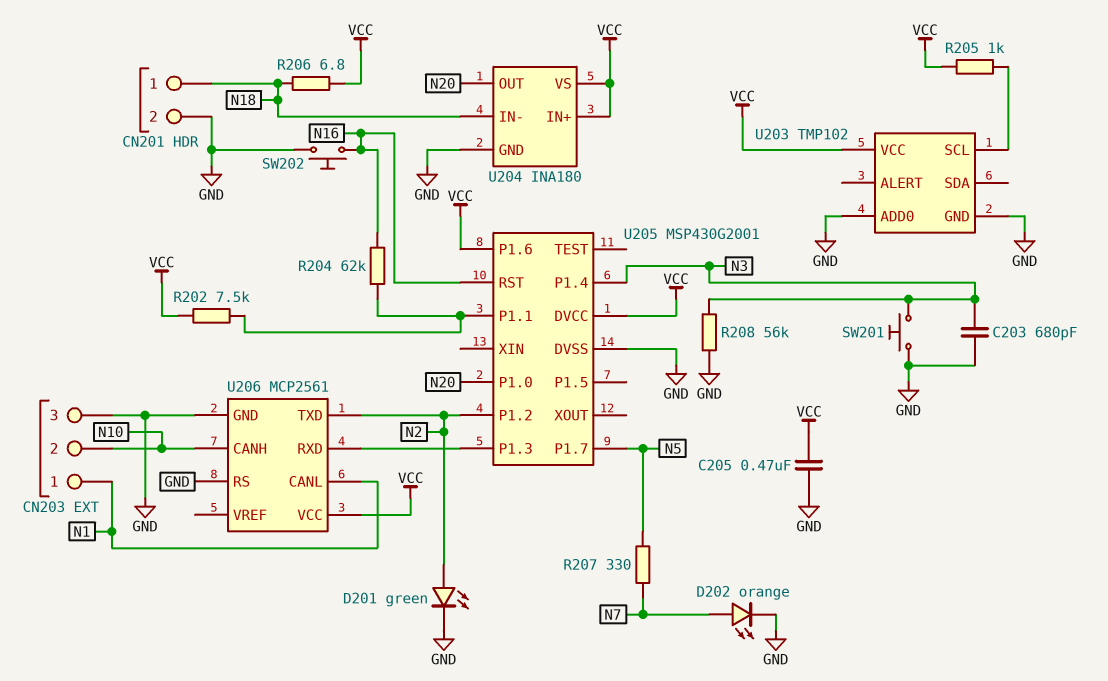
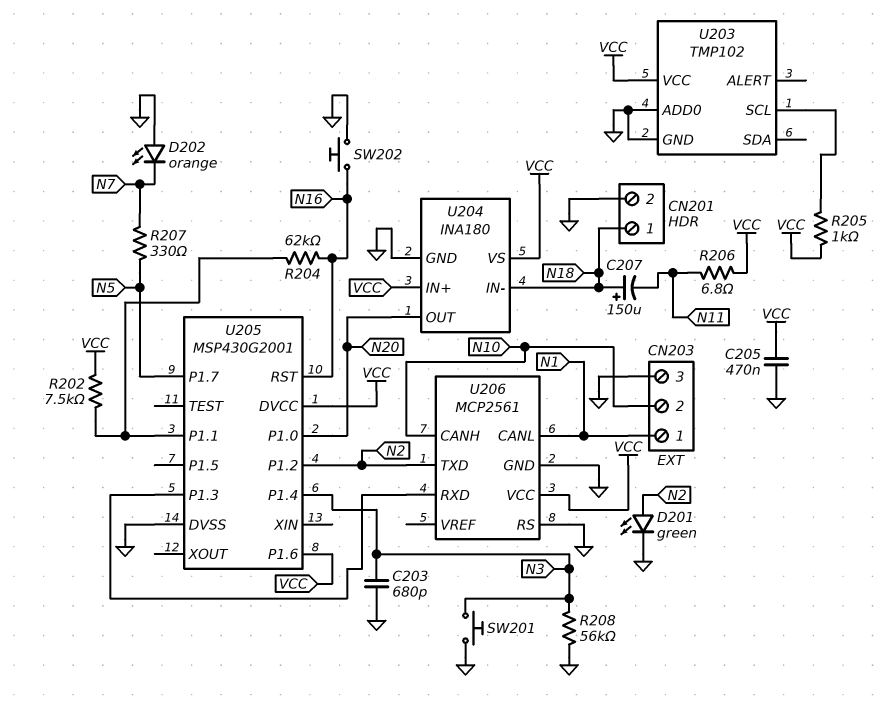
C207: none -> 150uF (plus N18, minus N11)
D202: LED orange (A N7, K GND) -> LED orange (A GND, K N7)
R206: 6.8 (N18, VCC) -> 6.8 (N11, VCC)

